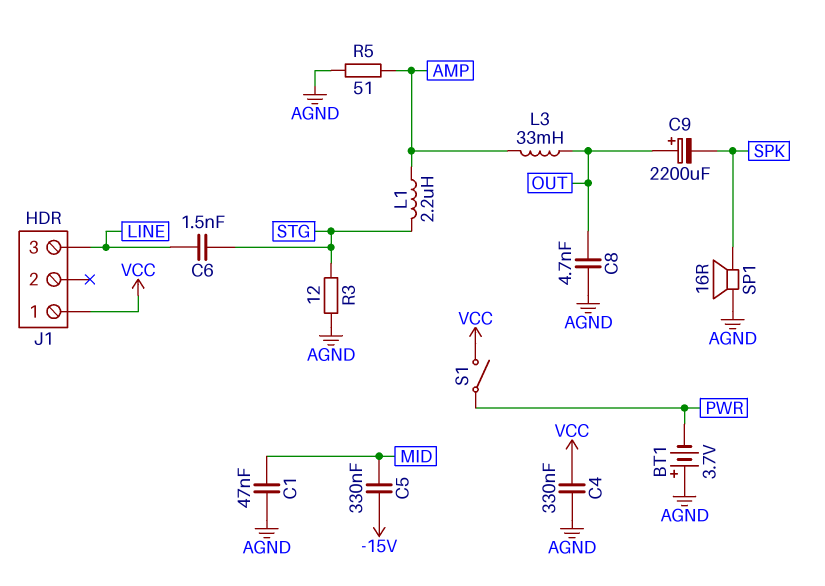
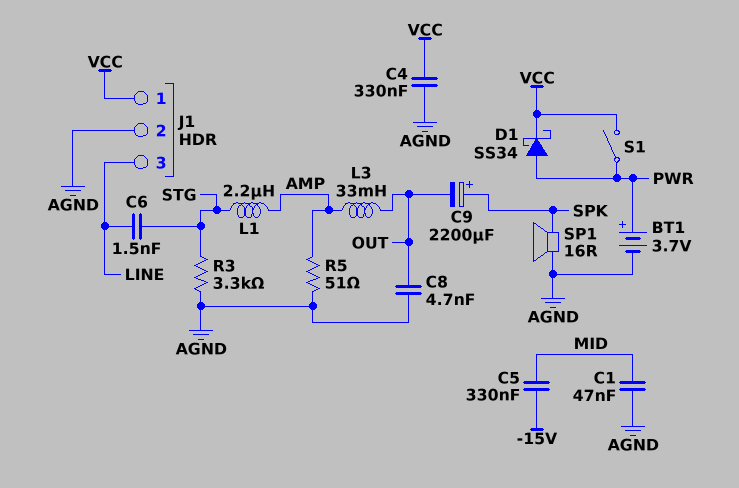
BT1: 3.7V (plus AGND, minus PWR) -> 3.7V (plus PWR, minus AGND)
C9: 2200uF (plus OUT, minus SPK) -> 2200uF (plus SPK, minus OUT)
D1: none -> schottky SS34 (A PWR, K VCC)
J1 pin 2: none -> AGND
R3: 12 (AGND, STG) -> 3.3k (AGND, STG)

